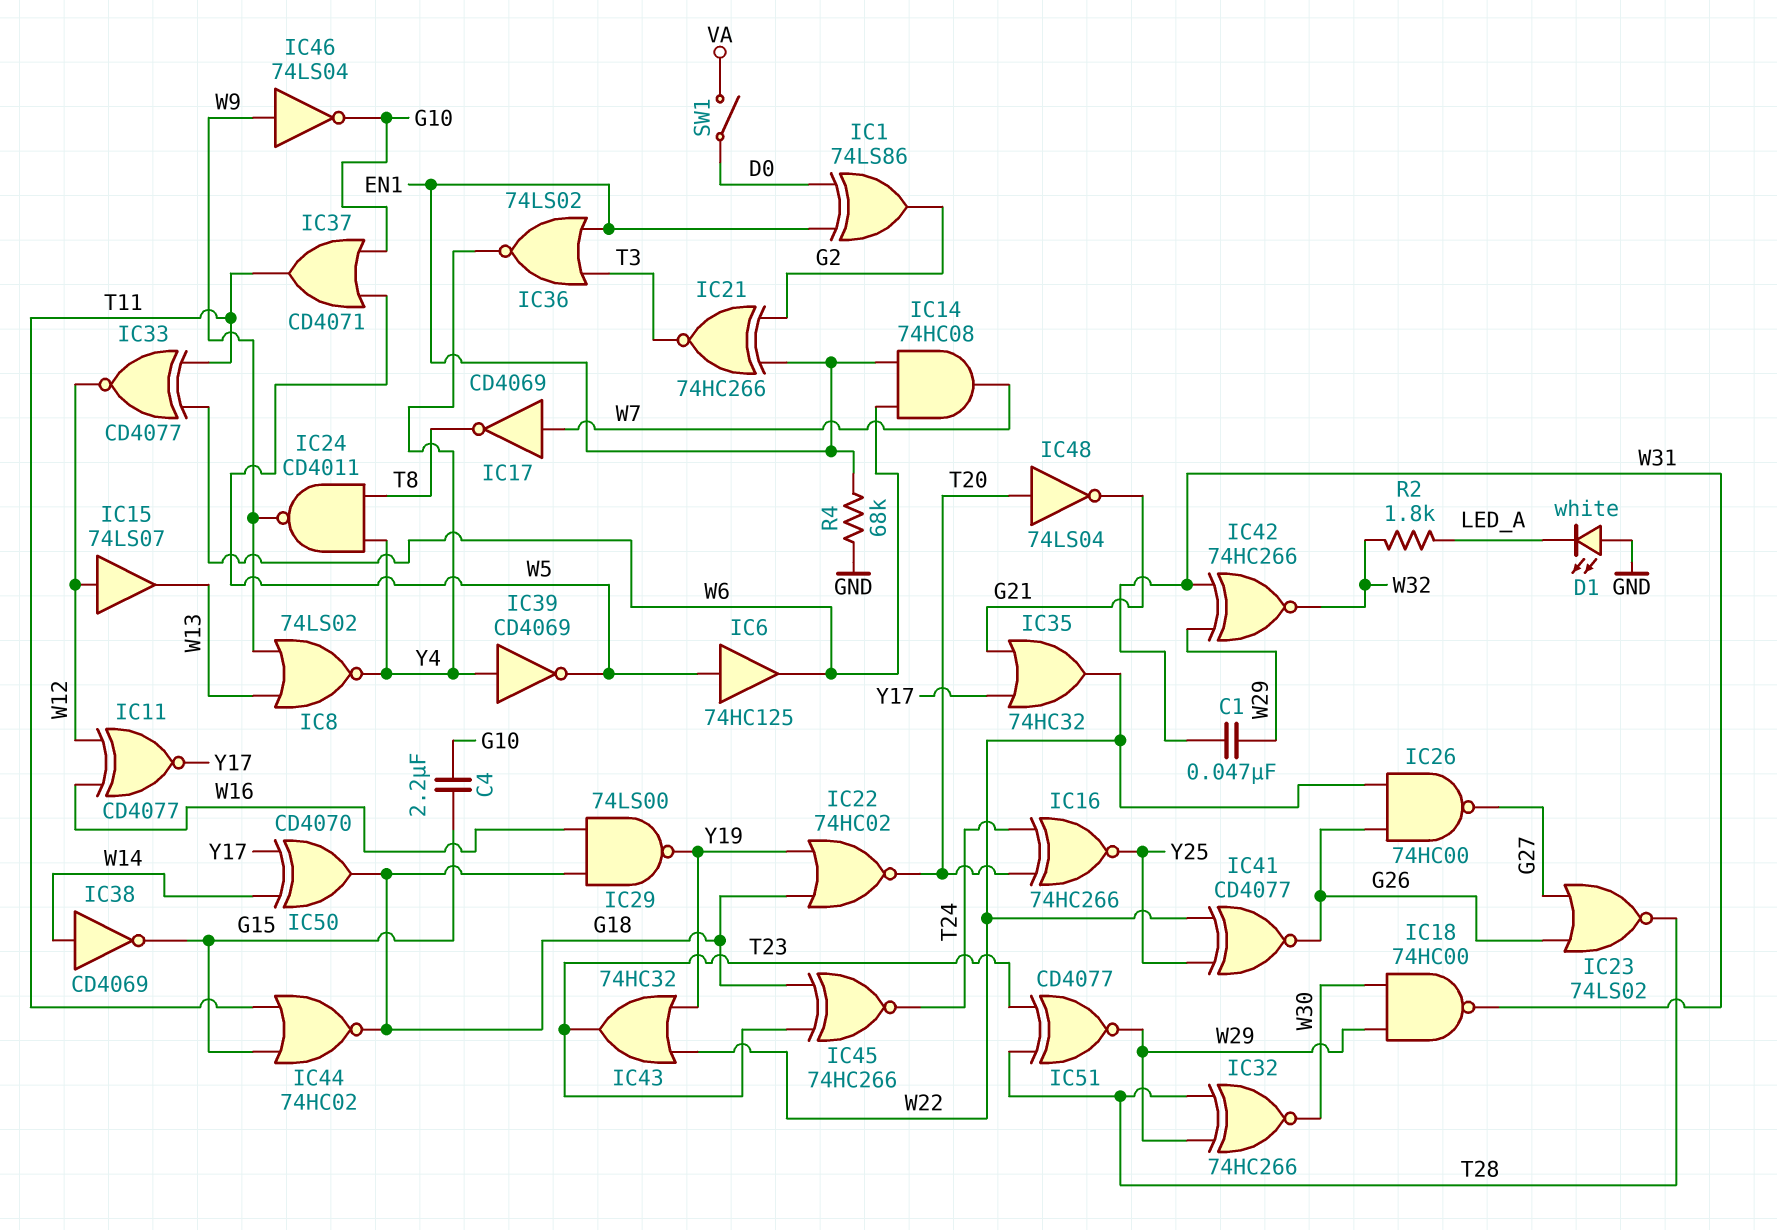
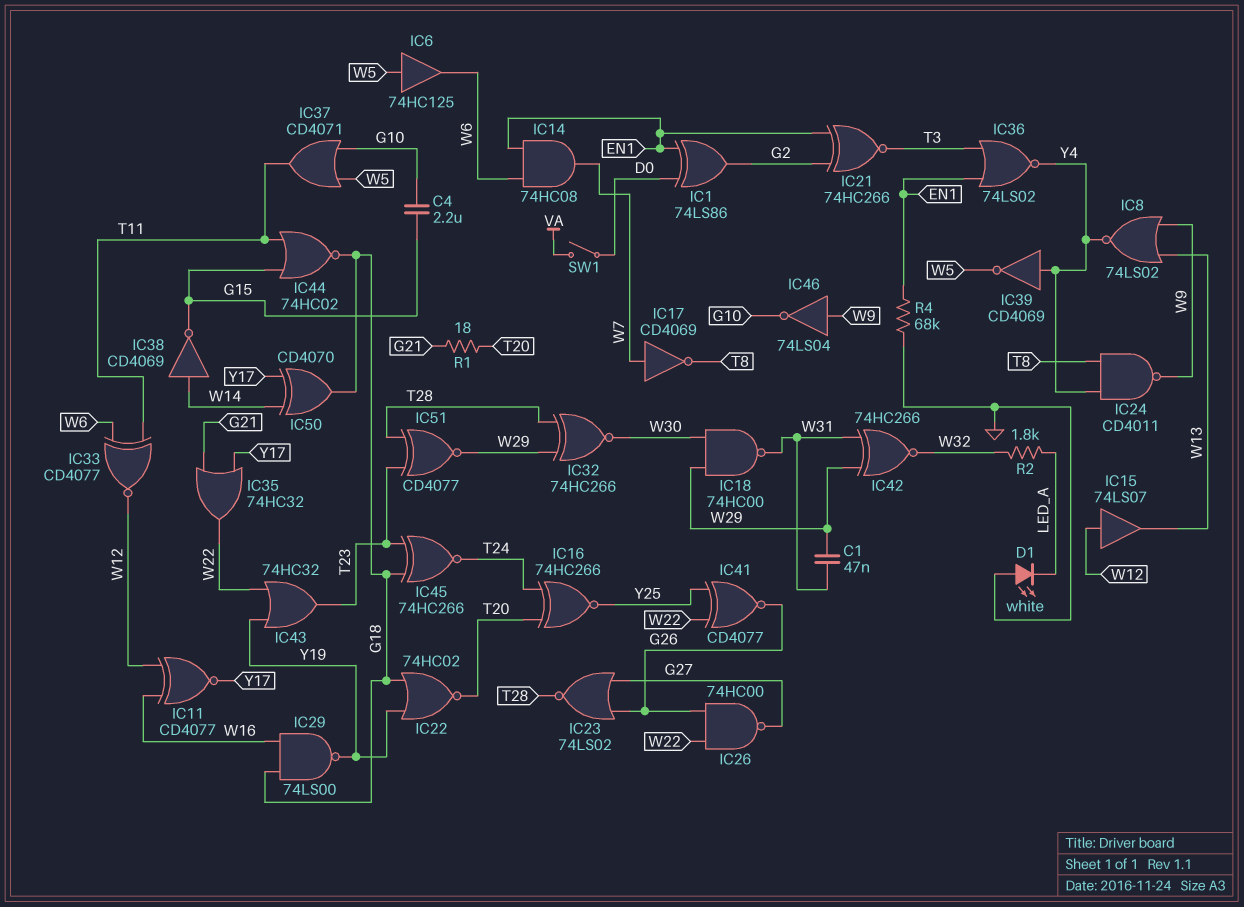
IC48: NOT 74LS04 (in T20, out G21) -> none
R1: none -> 18 (G21, T20)

